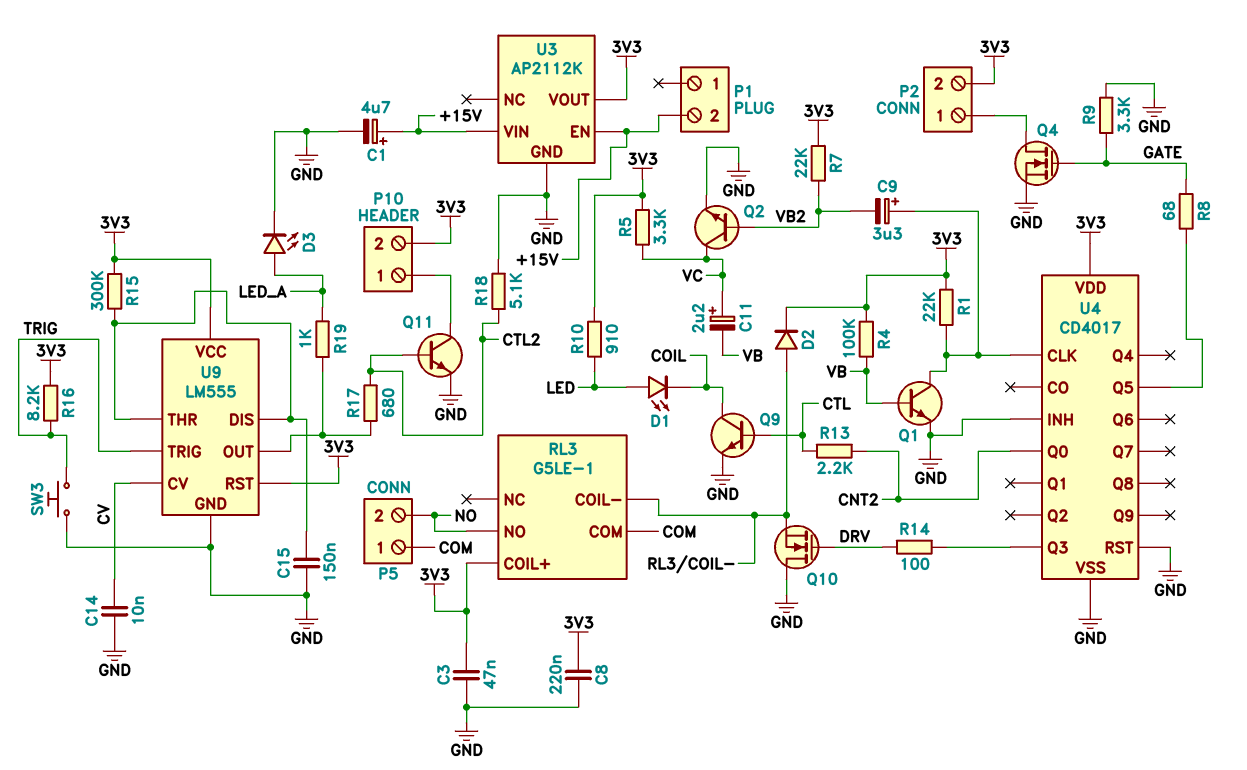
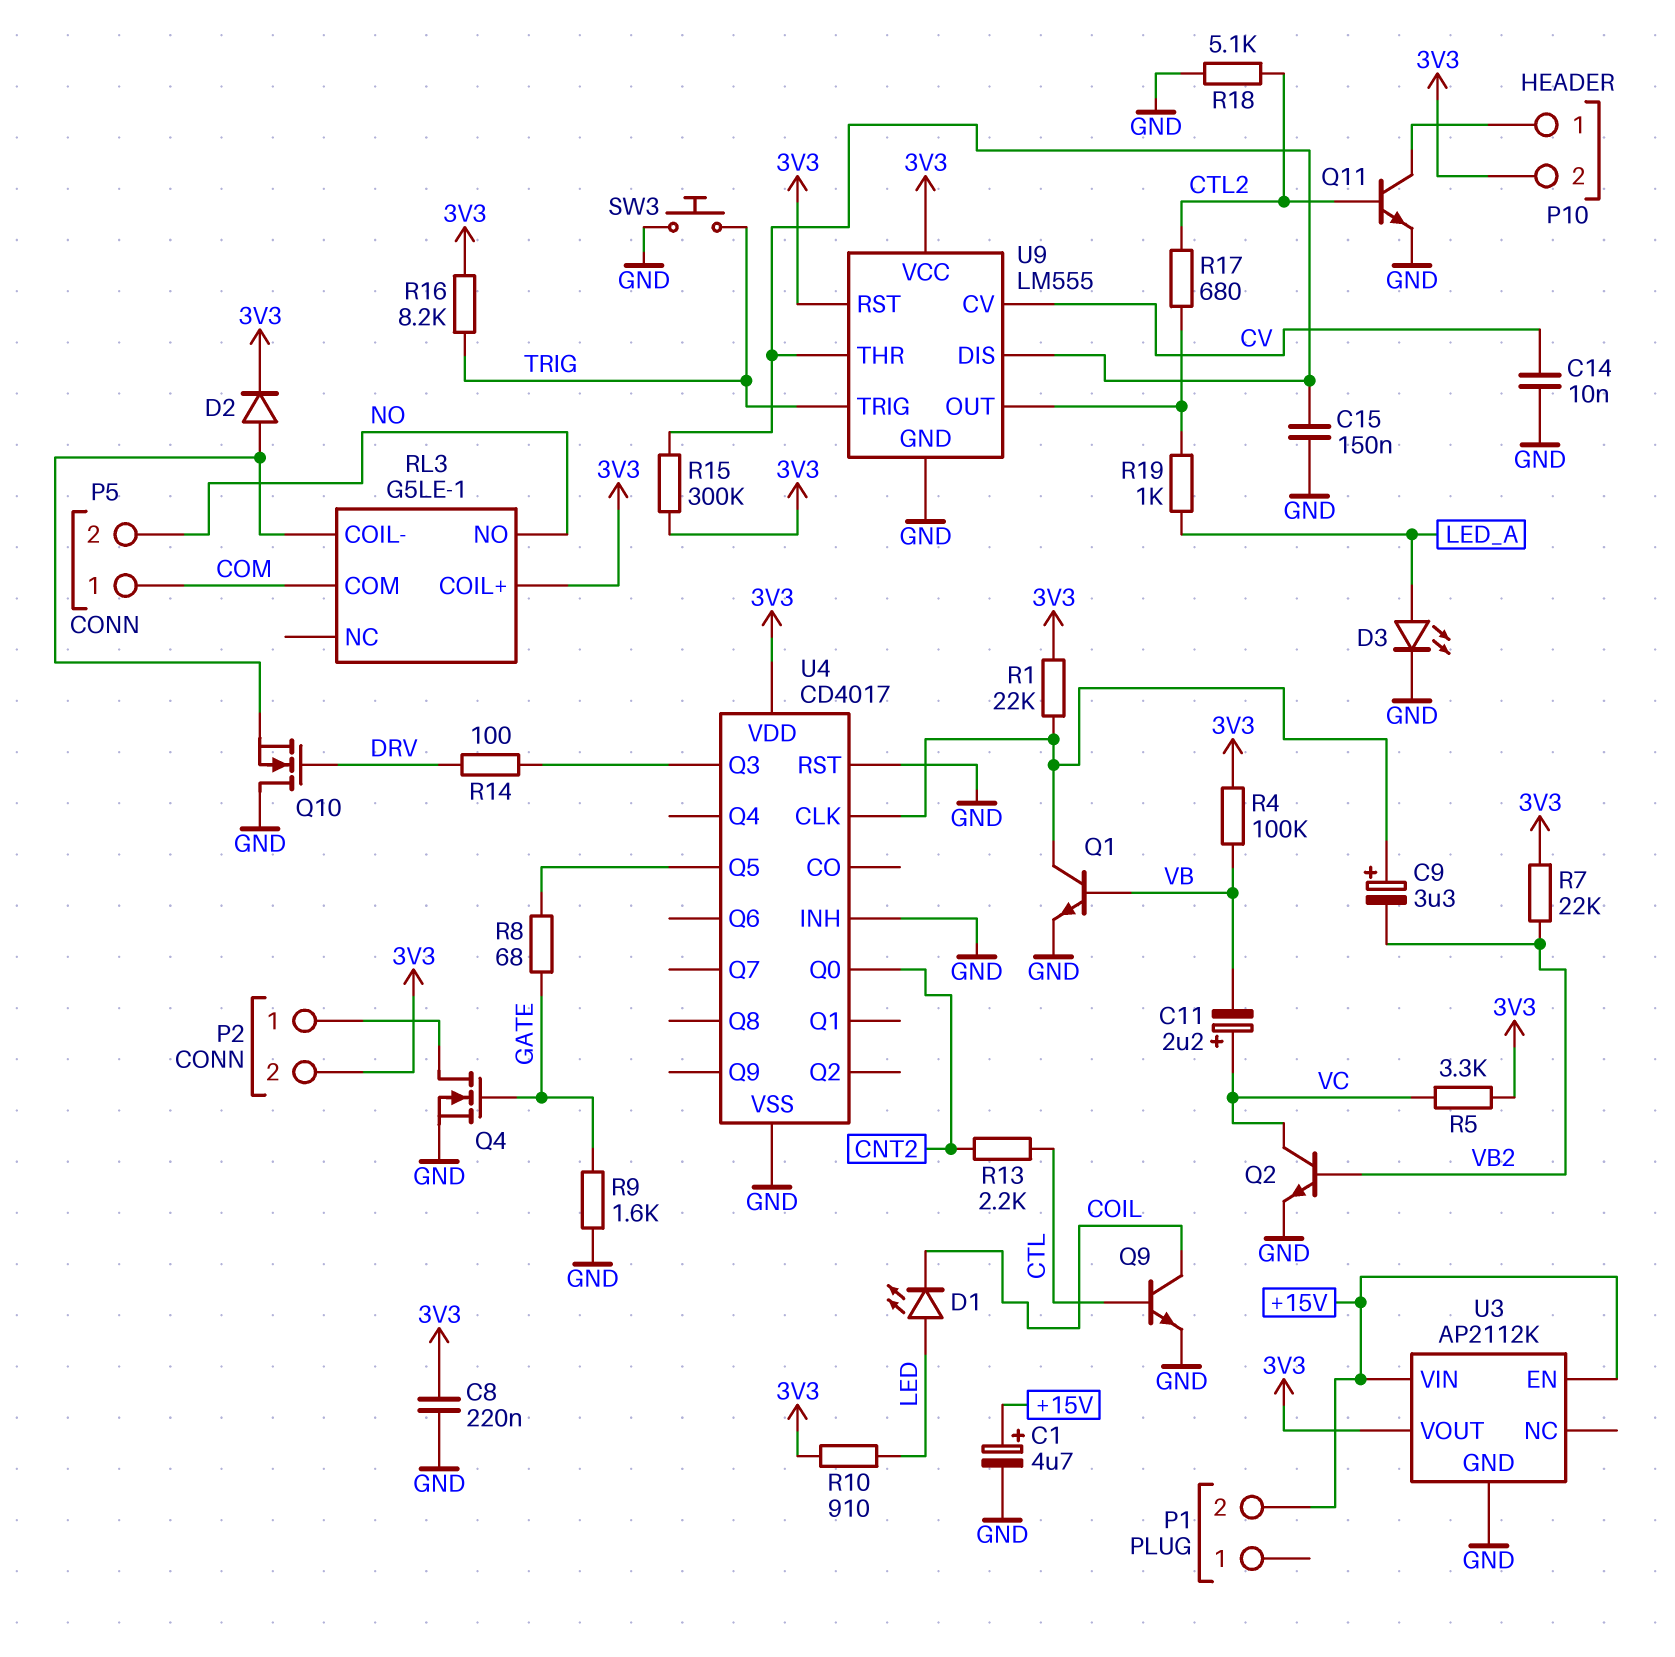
C3: 47nF (3V3, GND) -> none
R9: 3.3k (GATE, GND) -> 1.6k (GATE, GND)

